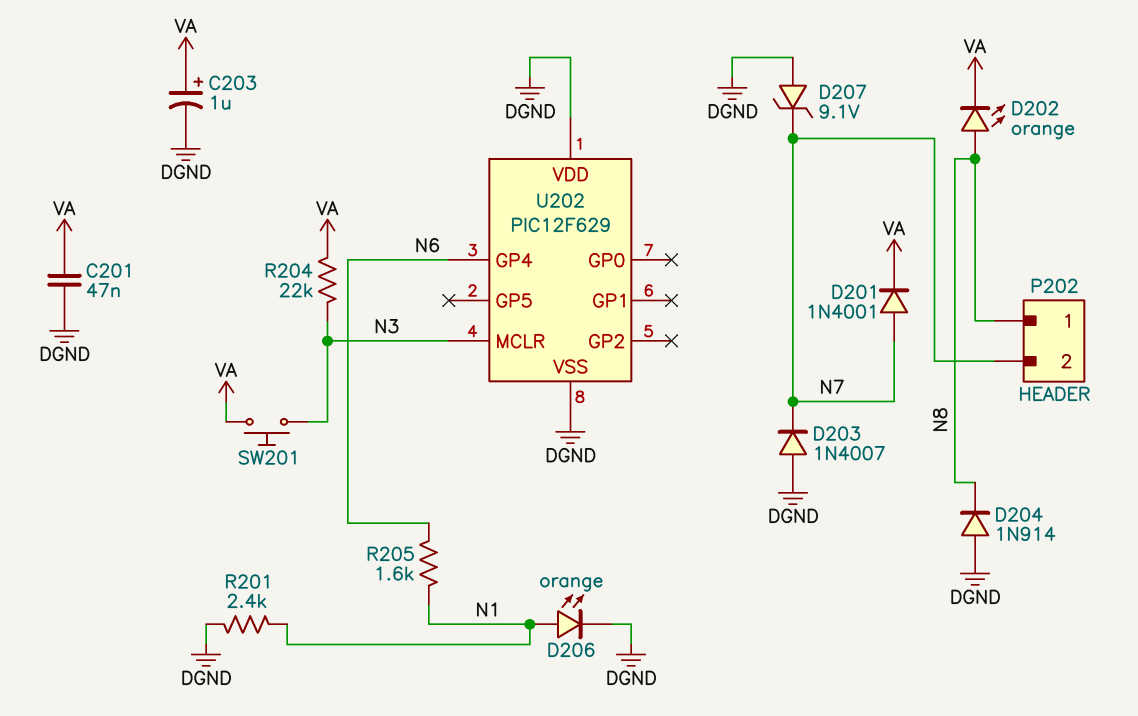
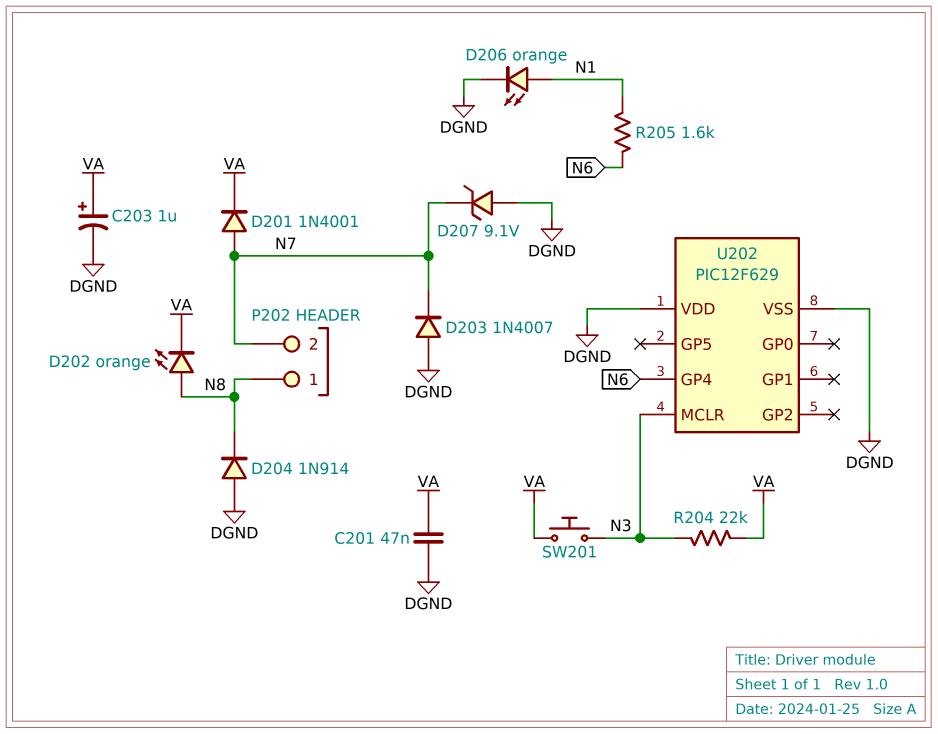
R201: 2.4k (DGND, N1) -> none

